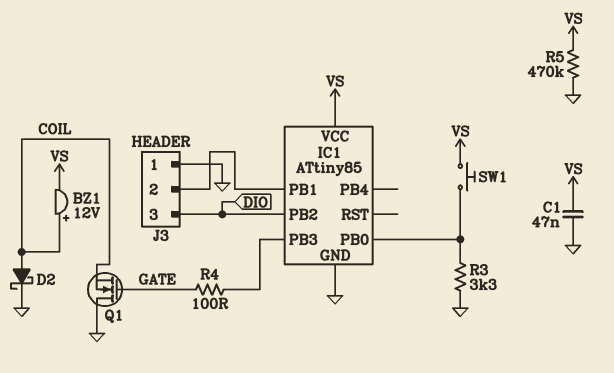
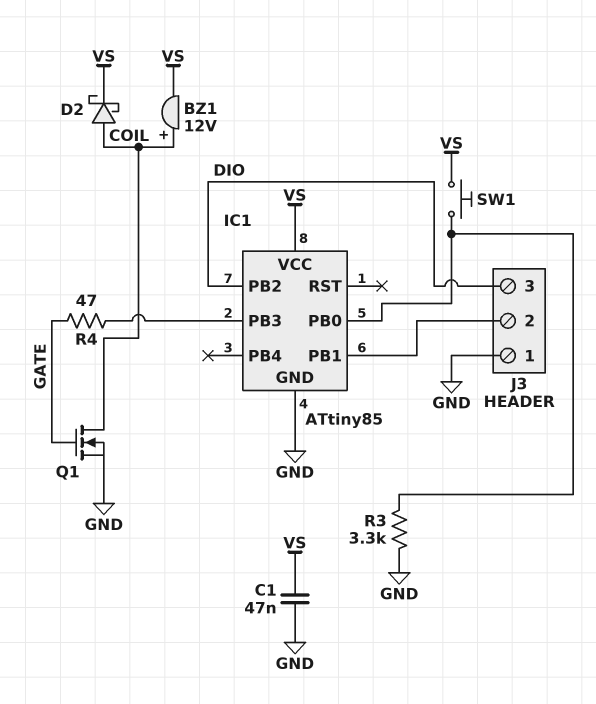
D2: schottky (A COIL, K GND) -> schottky (A COIL, K VS)
Q1: NMOS (G GATE, D GND, S COIL) -> NMOS (G GATE, D COIL, S GND)
R4: 100 (GATE, IC1/PB3) -> 47 (GATE, IC1/PB3)
R5: 470k (GND, VS) -> none

